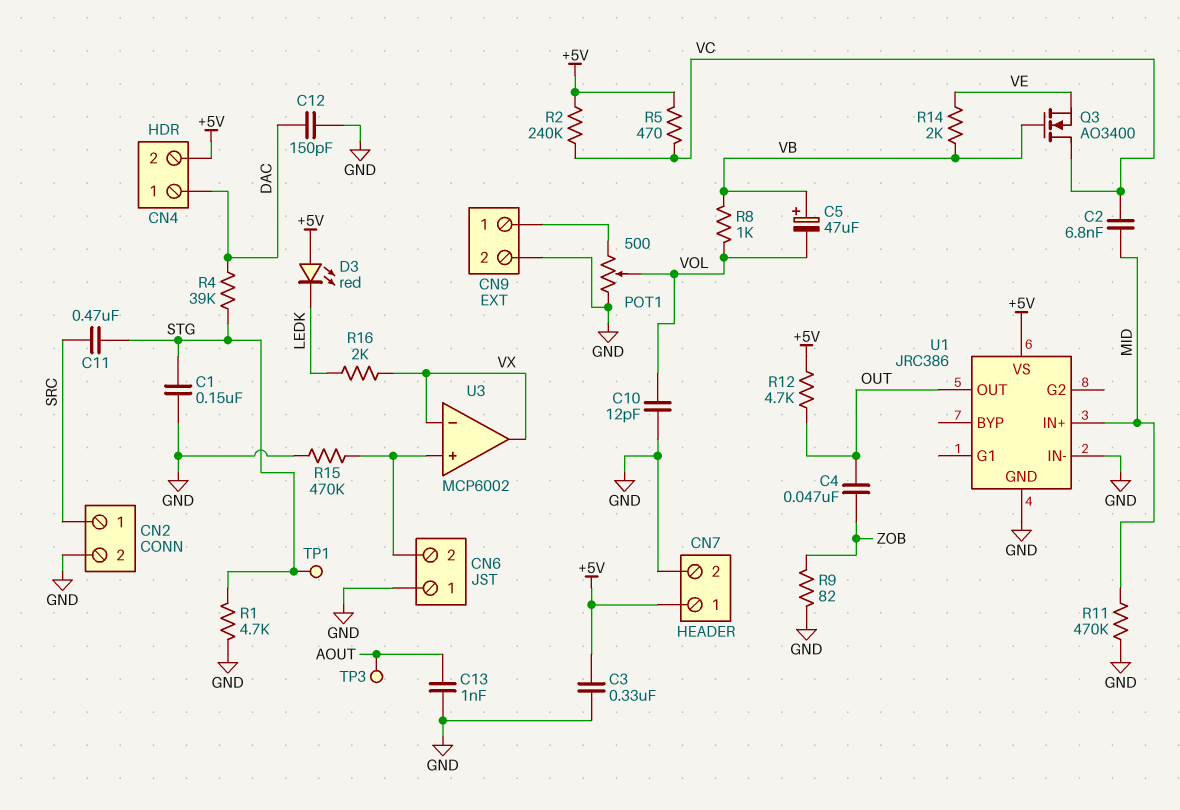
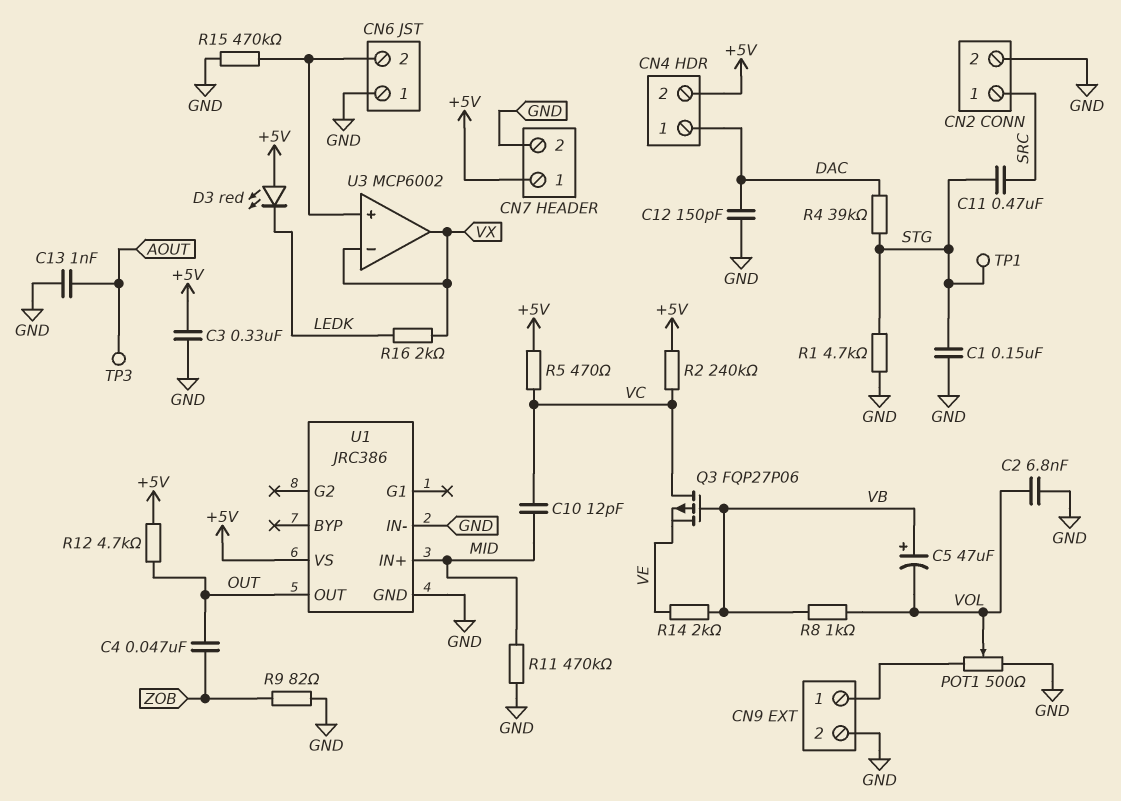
C2: 6.8nF (MID, VC) -> 6.8nF (GND, VOL)
C10: 12pF (GND, VOL) -> 12pF (MID, VC)
Q3: NMOS AO3400 (G VB, D VC, S VE) -> PMOS FQP27P06 (G VB, D VC, S VE)

